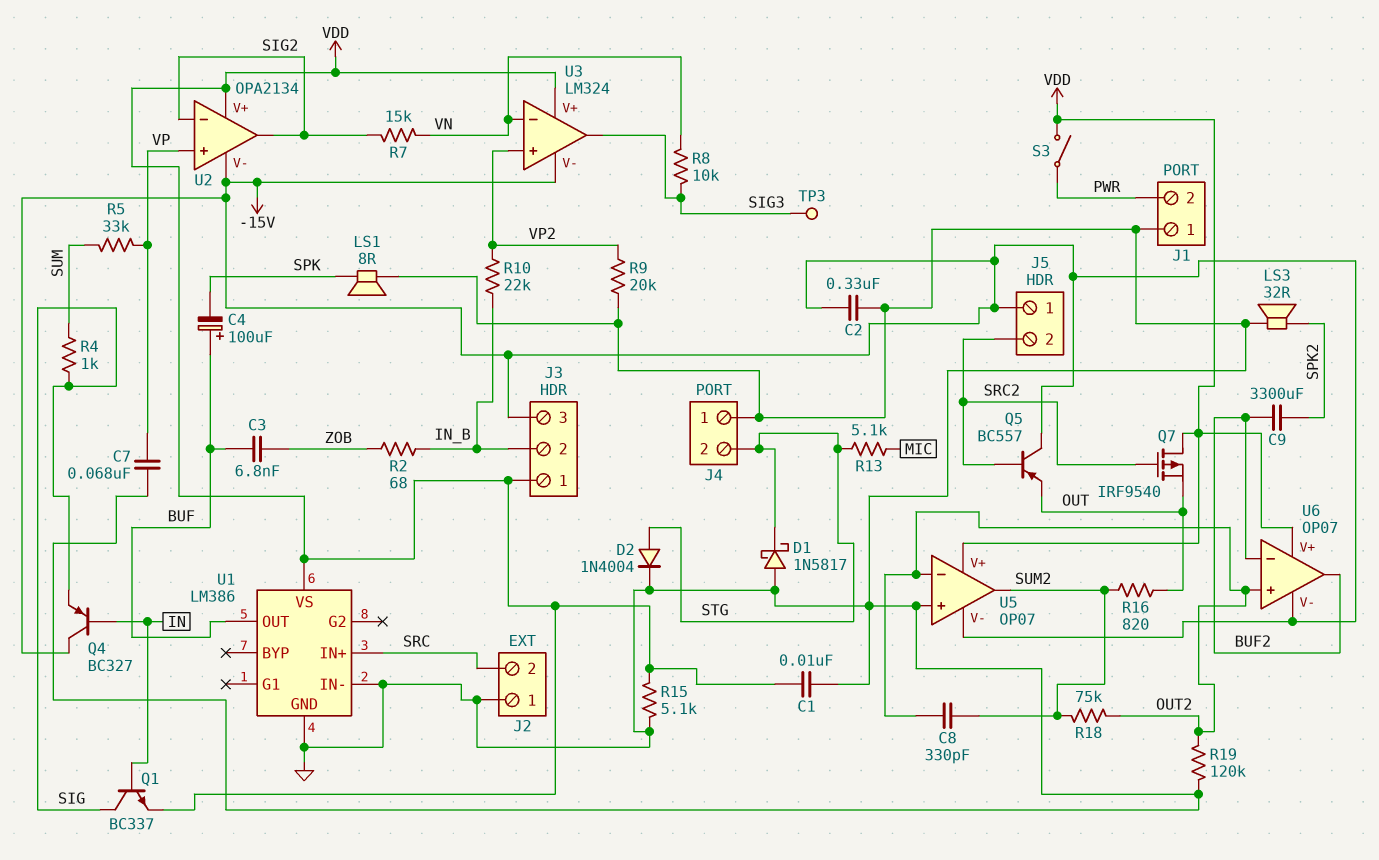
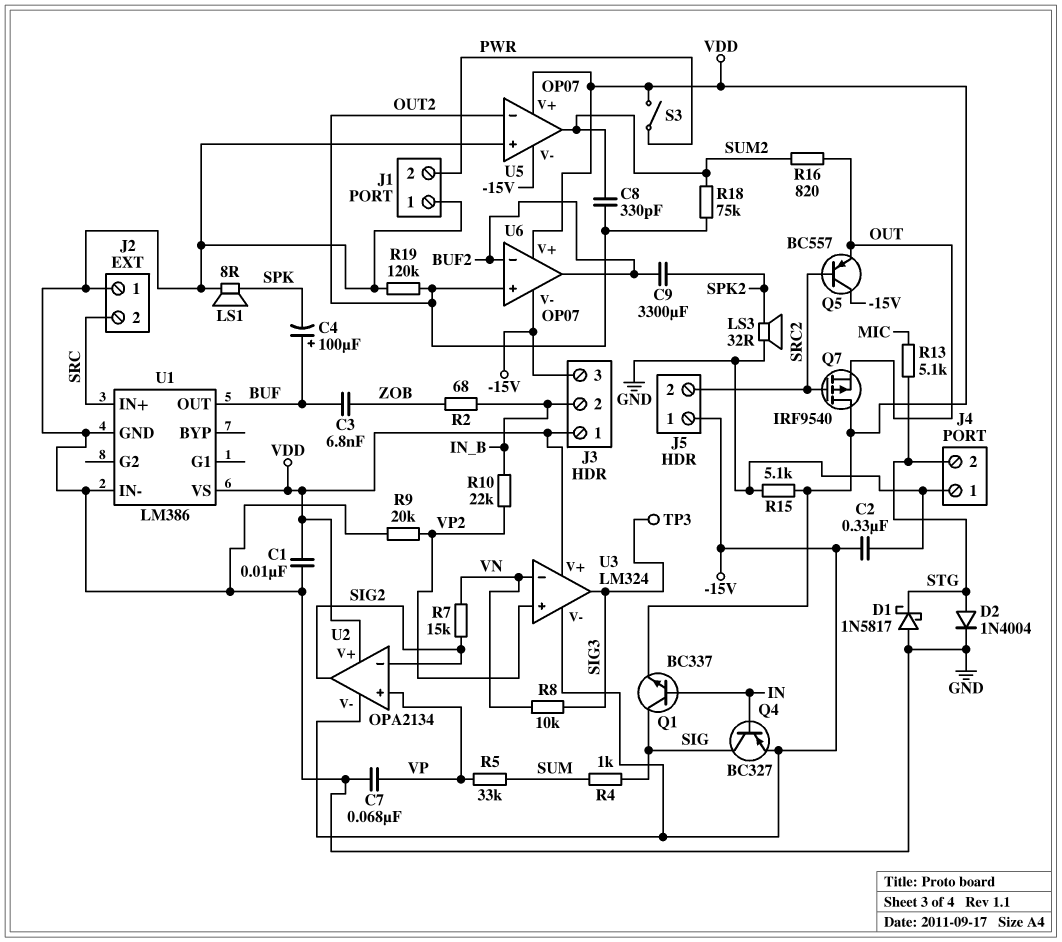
Q4: PNP BC327 (B IN, C -15V, E SIG) -> PNP BC327 (B IN, C SIG, E -15V)

